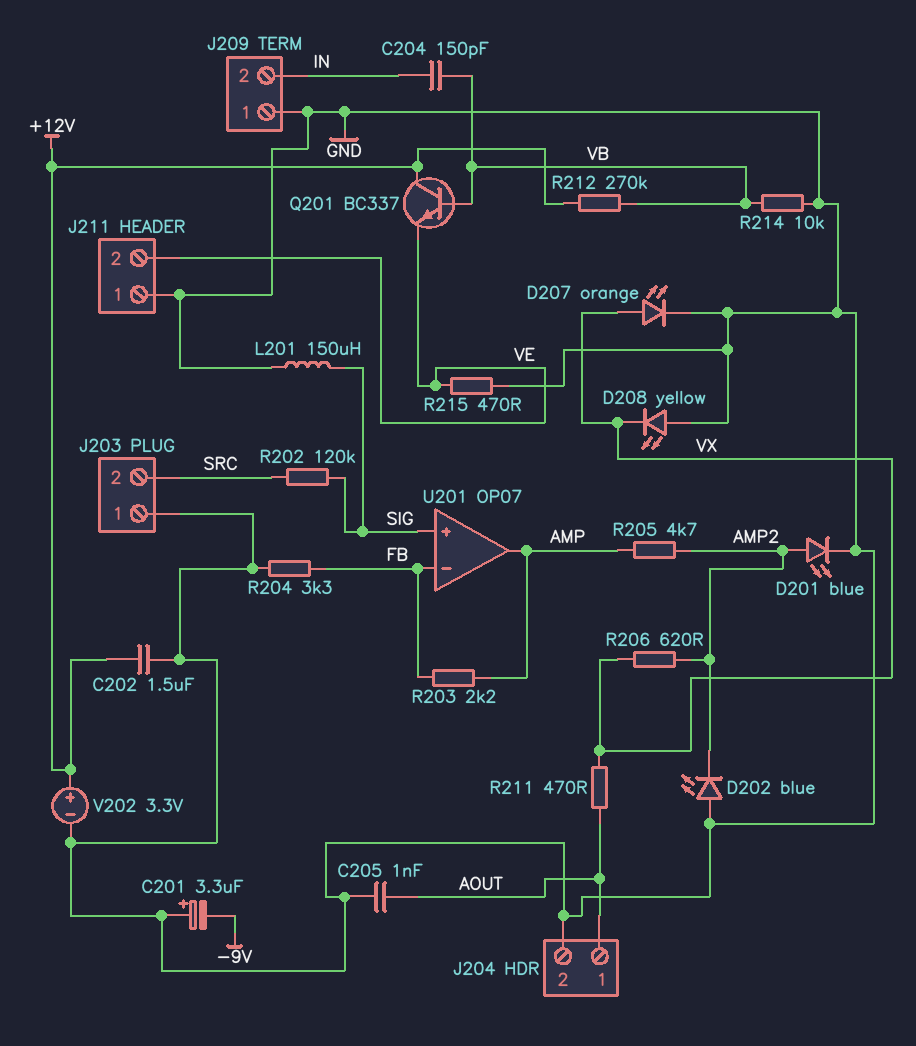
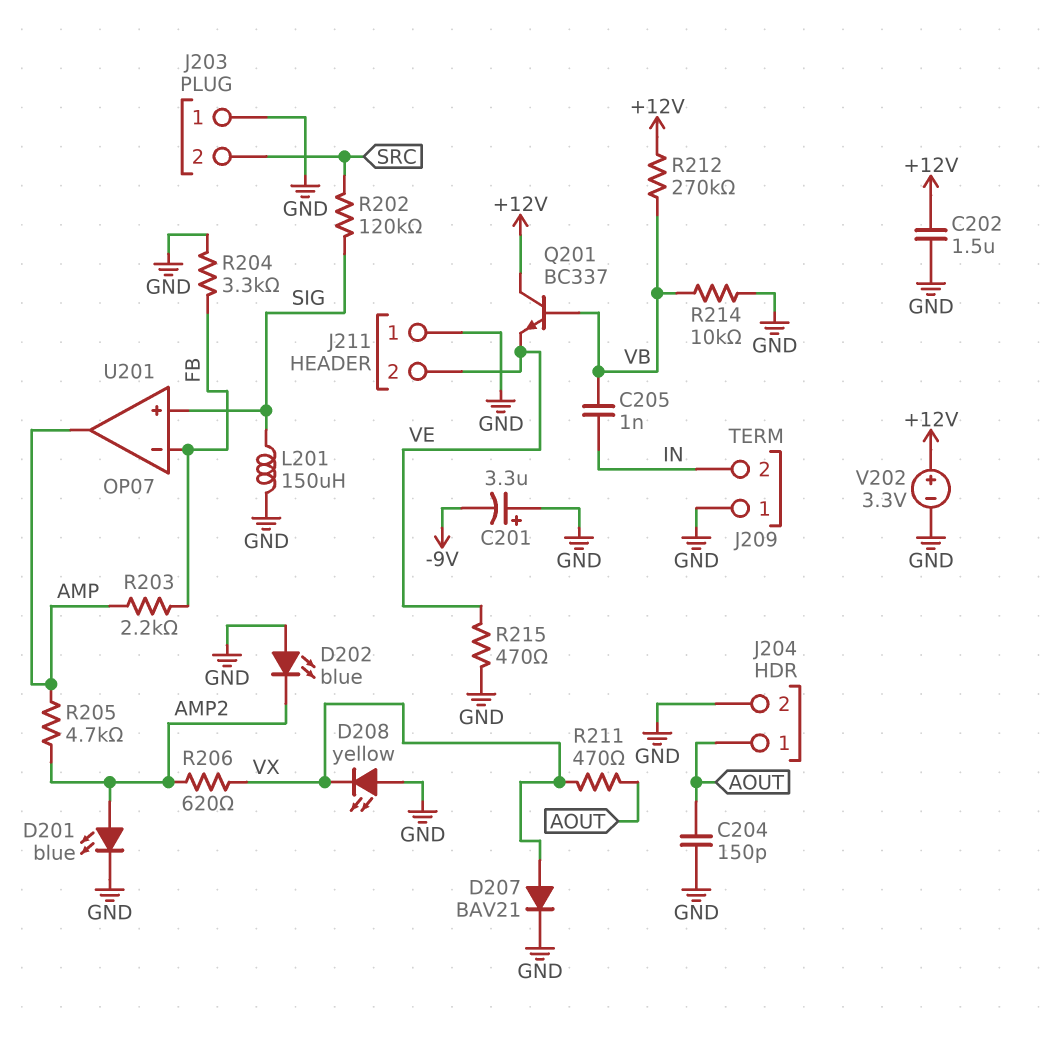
C204: 150pF (IN, VB) -> 150pF (AOUT, GND)
C205: 1nF (AOUT, GND) -> 1nF (IN, VB)
D207: LED orange (A VX, K GND) -> diode BAV21 (A VX, K GND)

